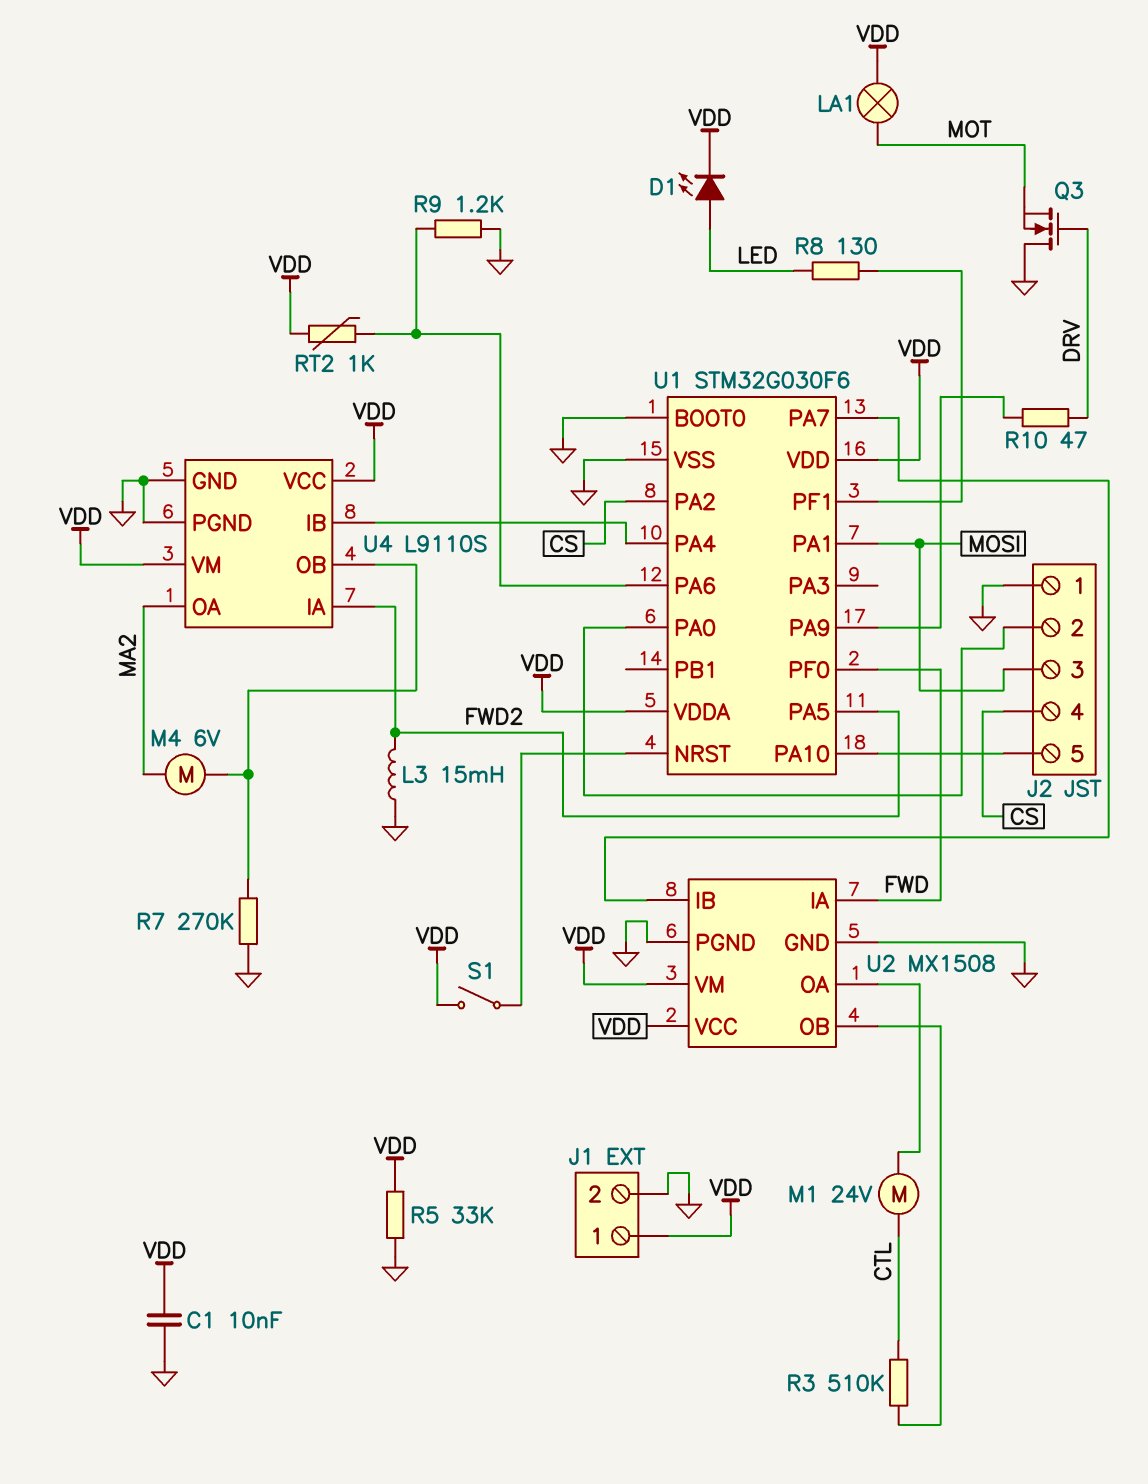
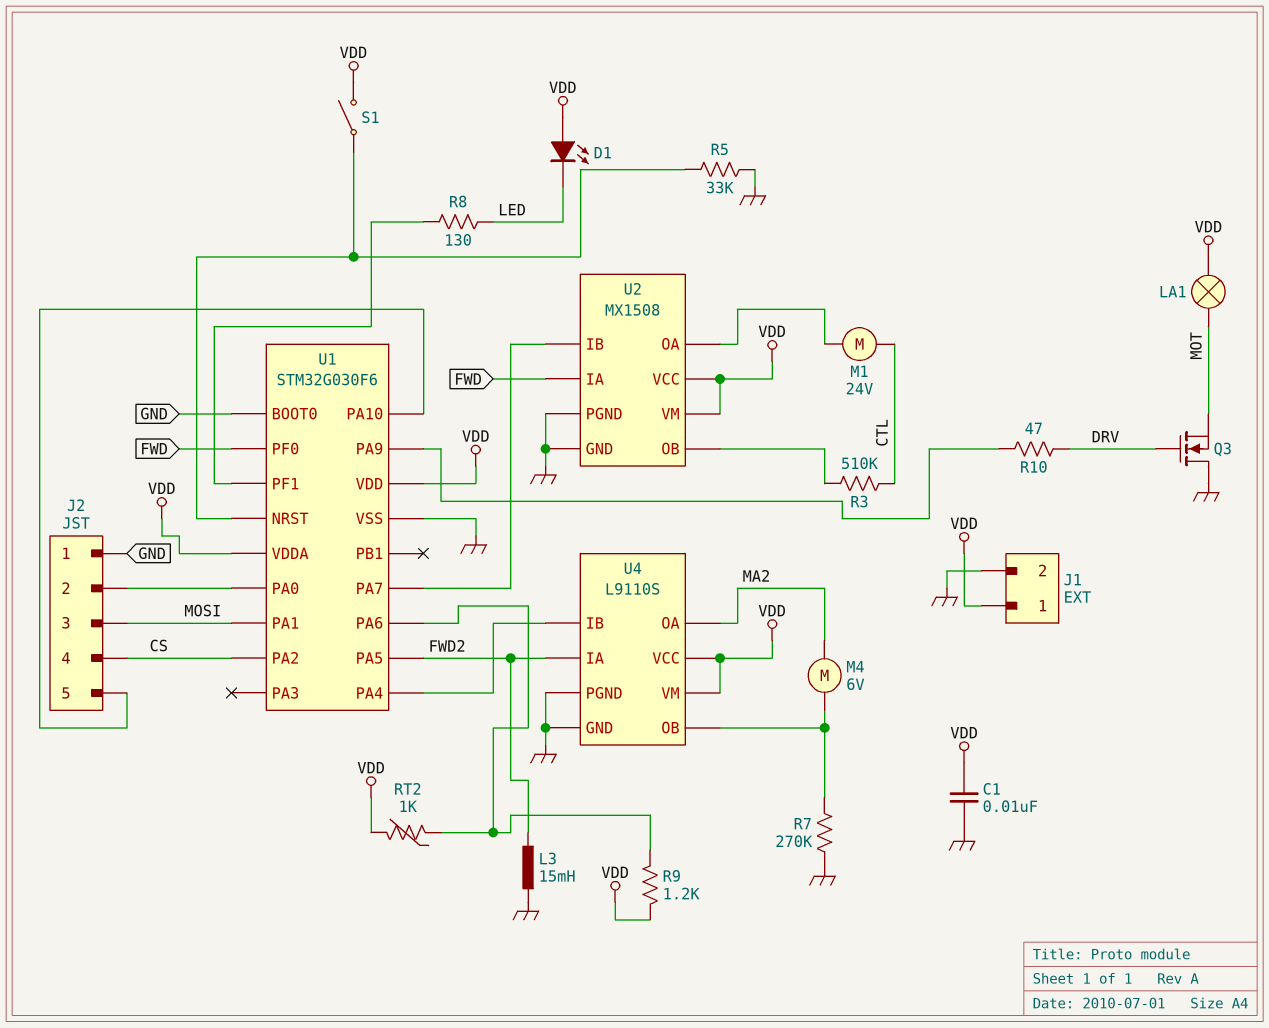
D1: LED (A LED, K VDD) -> LED (A VDD, K LED)
R5: 33k (GND, VDD) -> 33k (GND, U1/NRST)
R9: 1.2k (GND, U1/PA6) -> 1.2k (U1/PA6, VDD)

